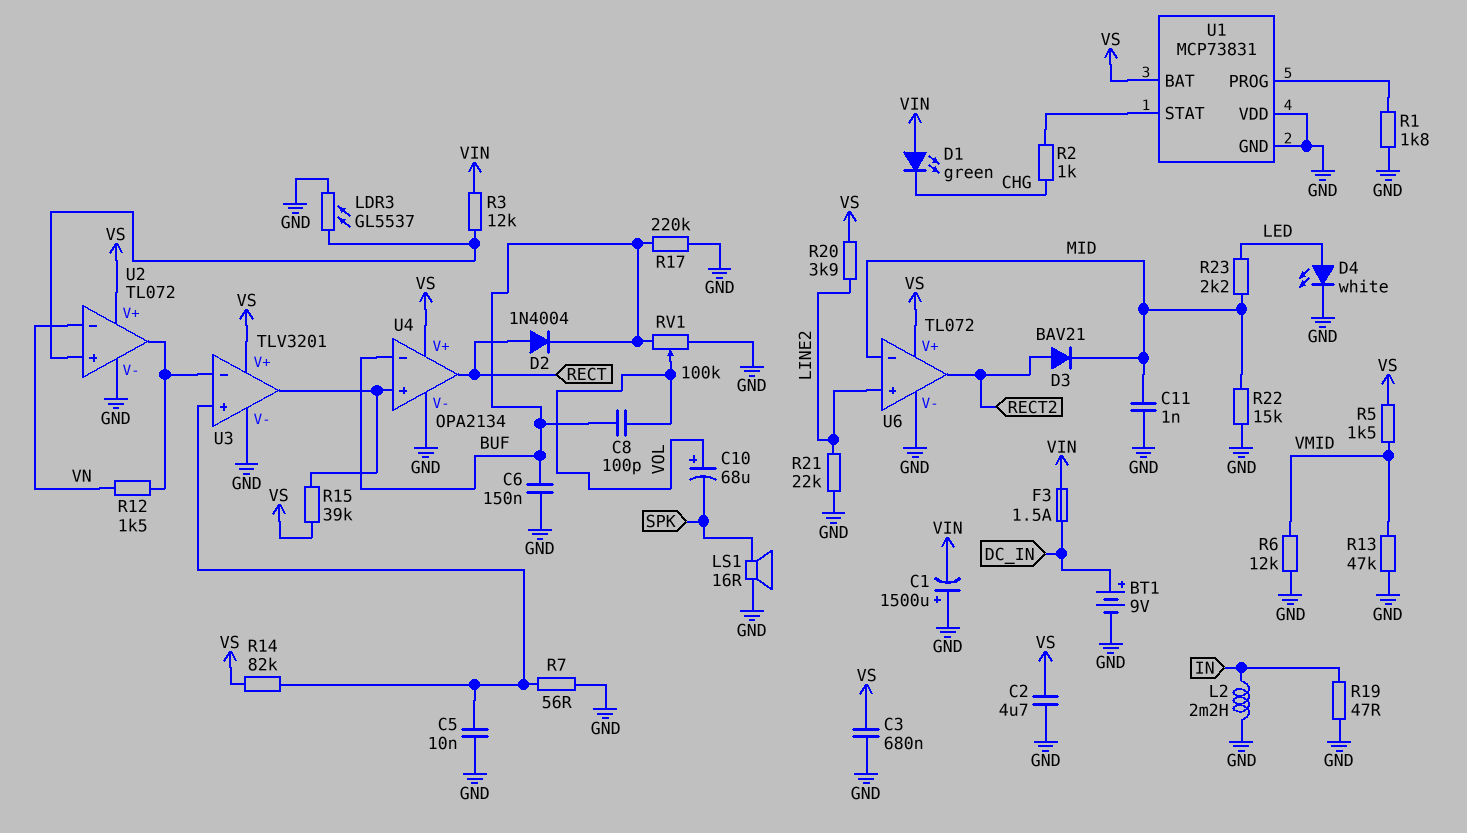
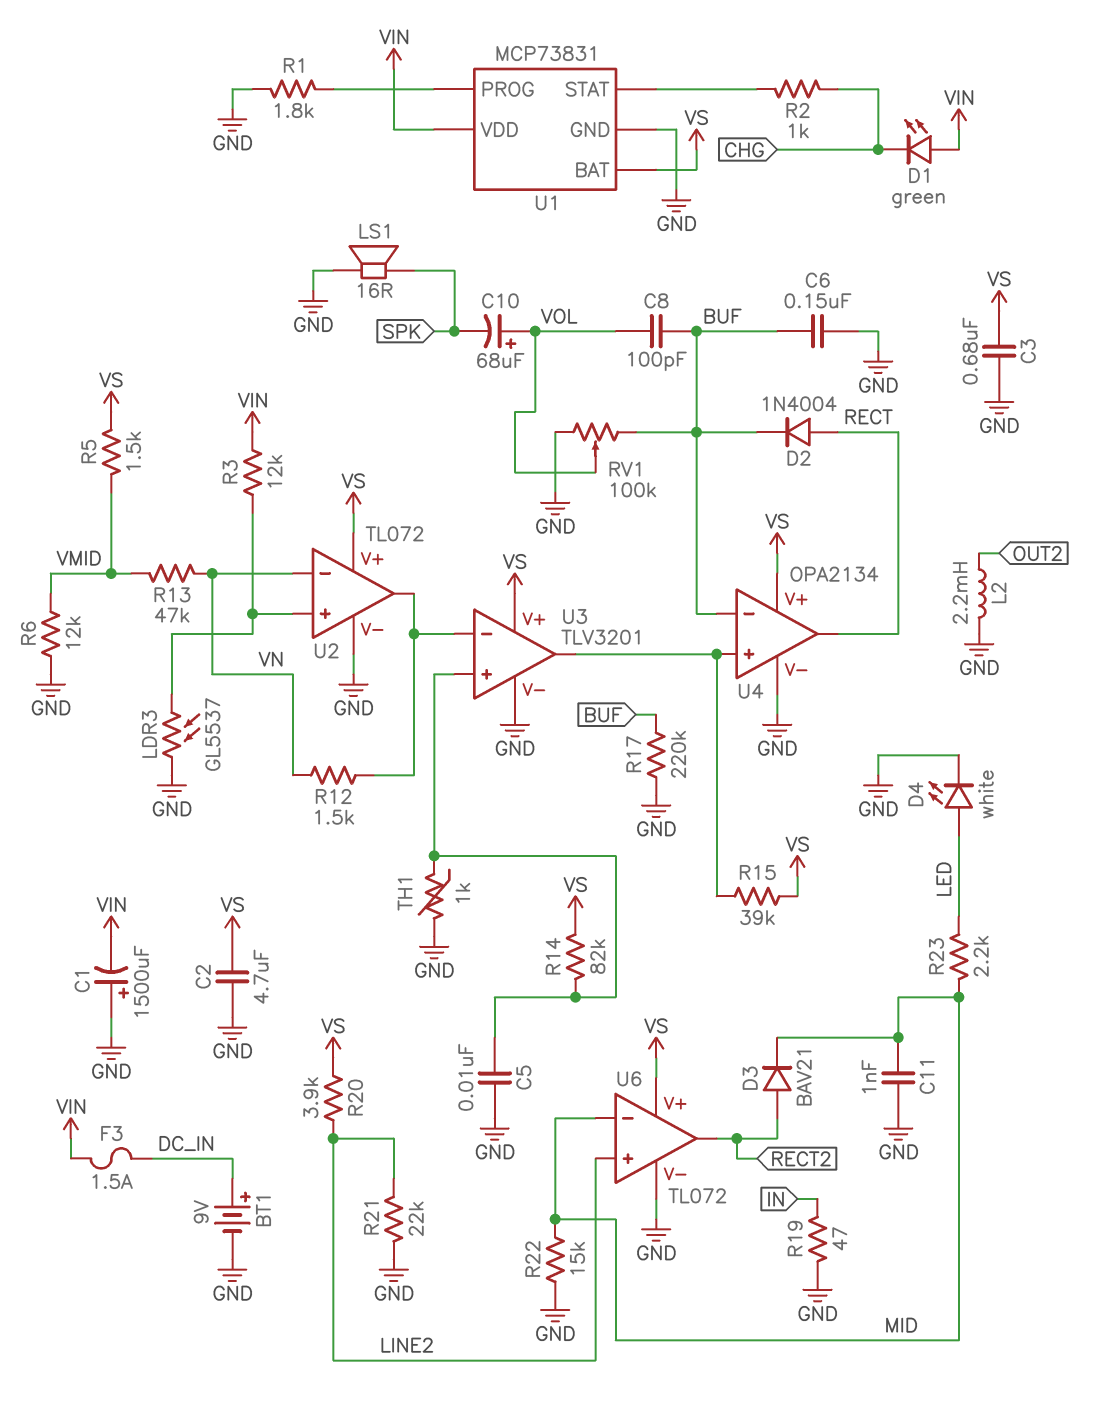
L2: 2.2mH (GND, IN) -> 2.2mH (GND, OUT2)
R7: 56 (GND, U3/in+) -> none
R13: 47k (GND, VMID) -> 47k (VMID, VN)
TH1: none -> 1k (GND, U3/in+)
U1 pin VDD: GND -> VIN

